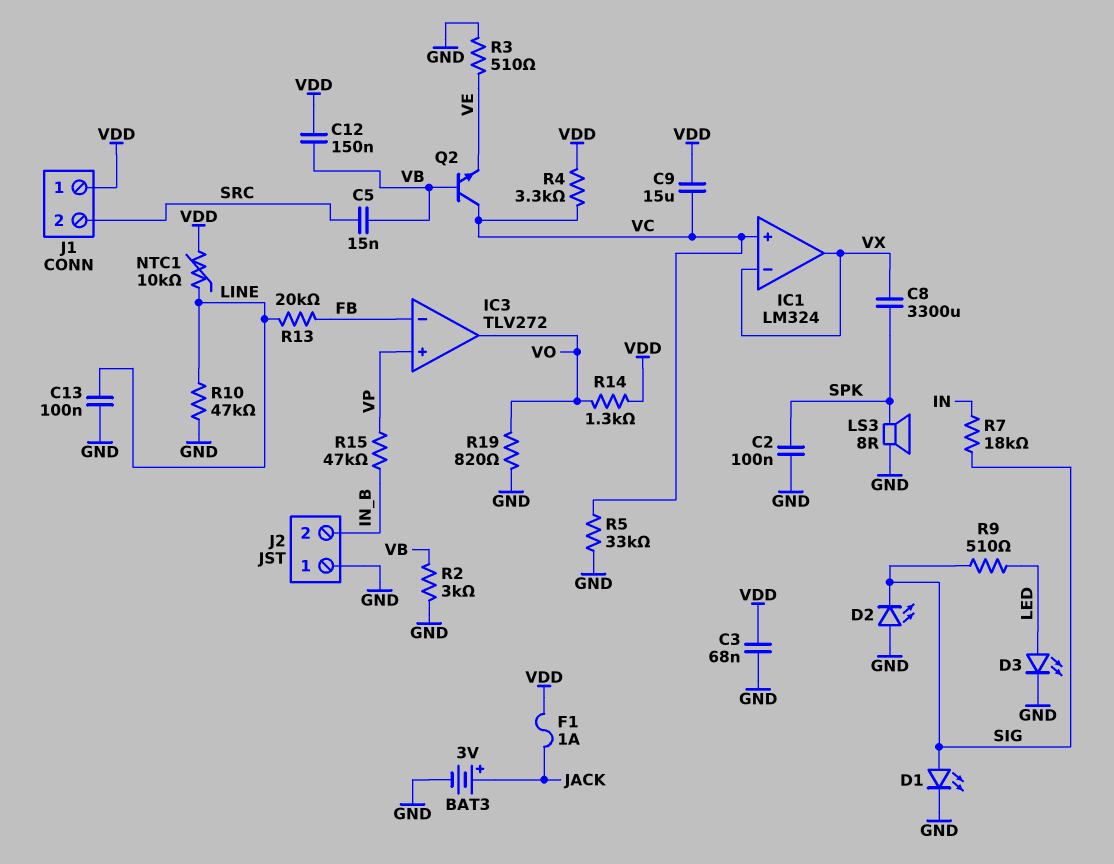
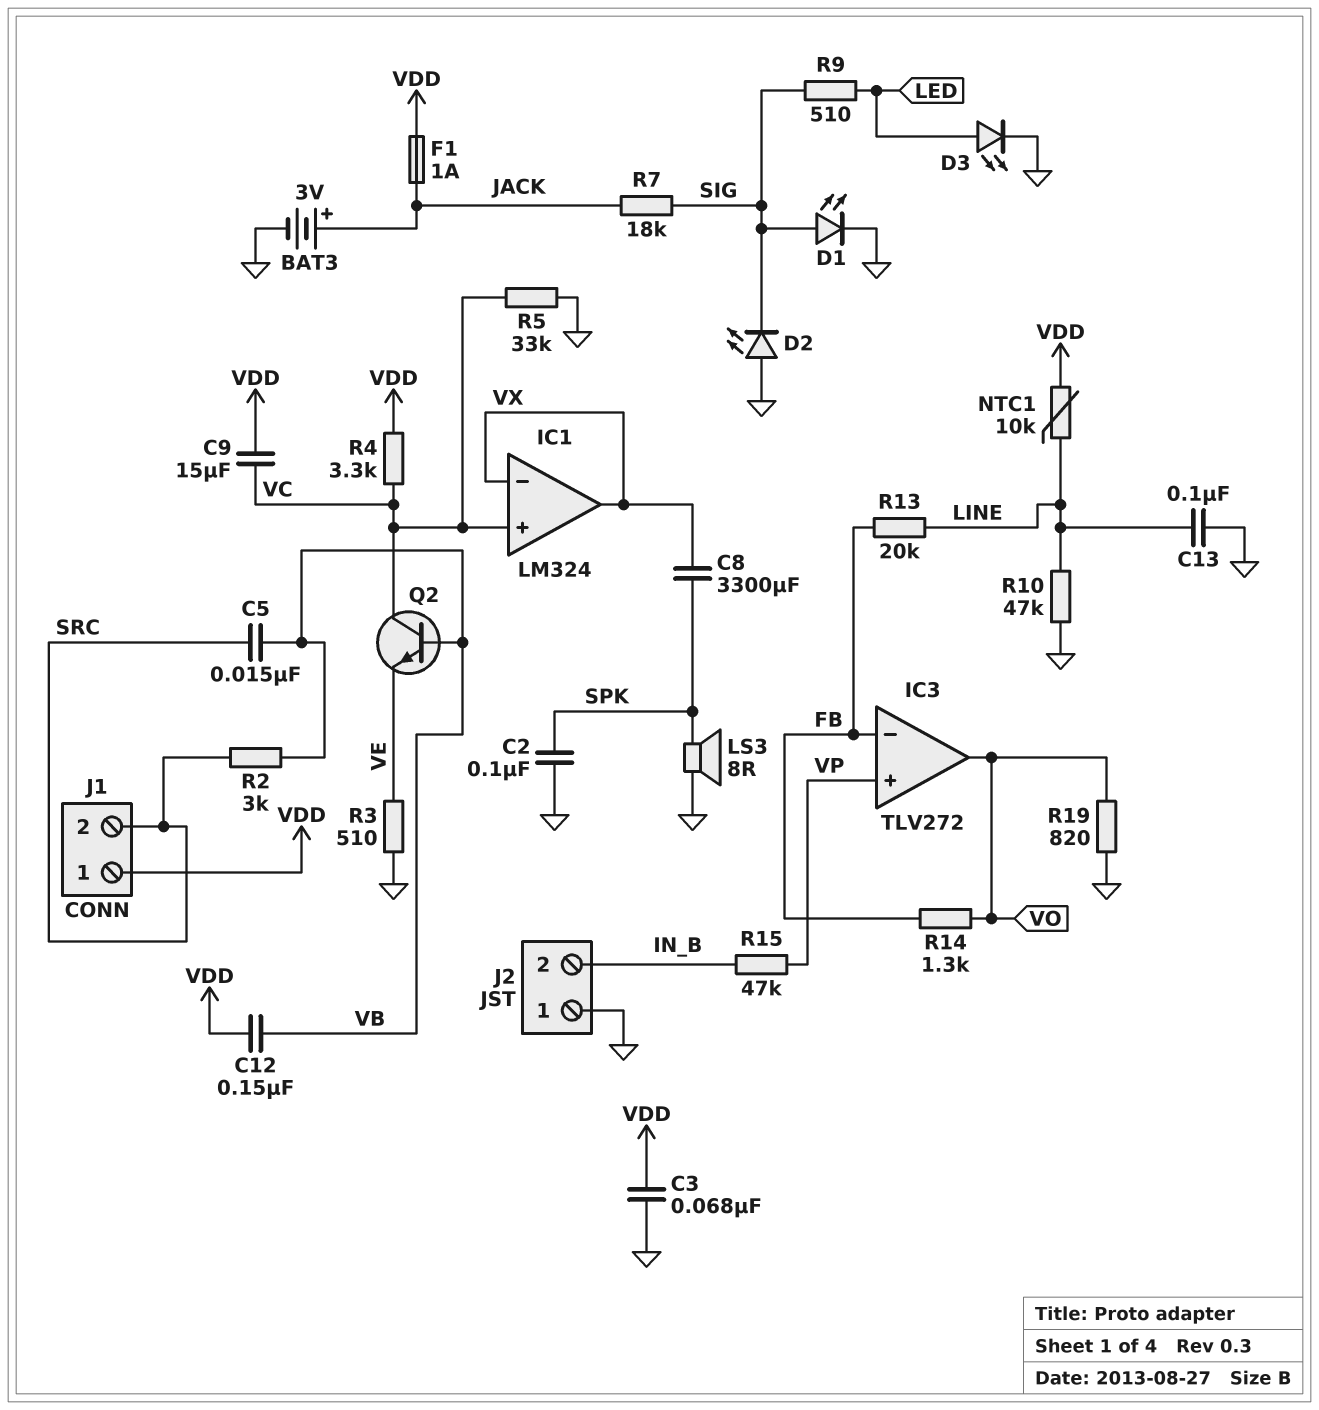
R2: 3k (GND, VB) -> 3k (SRC, VB)
R7: 18k (IN, SIG) -> 18k (JACK, SIG)
R14: 1.3k (VDD, VO) -> 1.3k (FB, VO)

